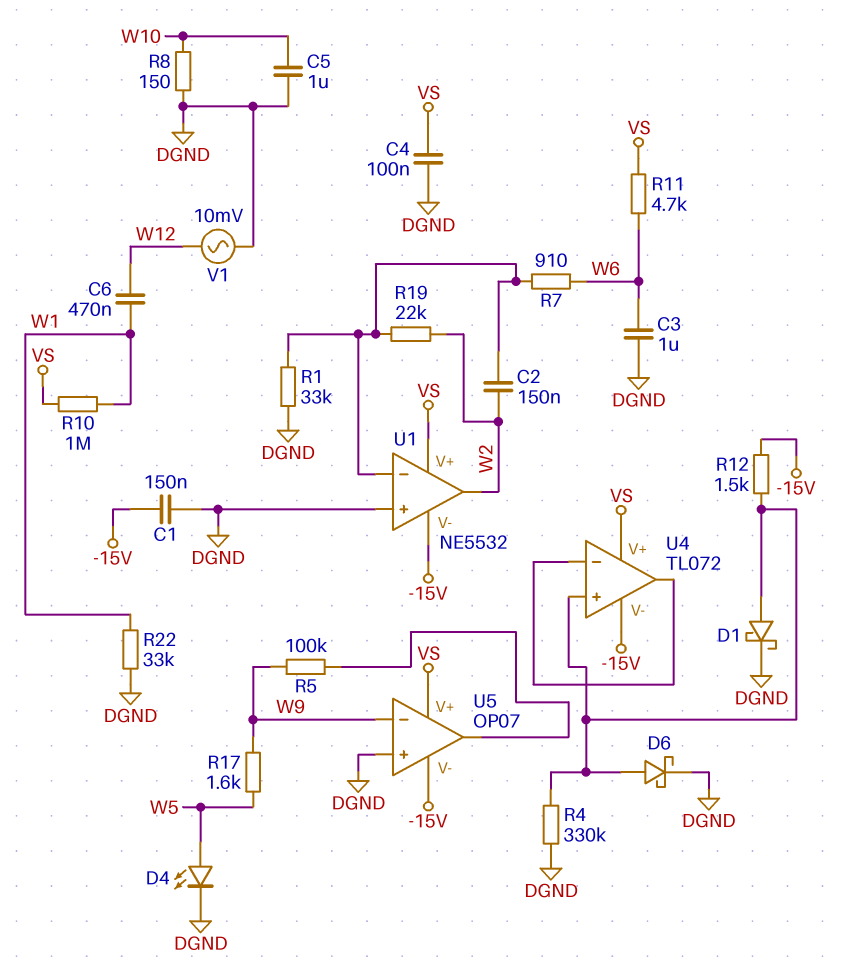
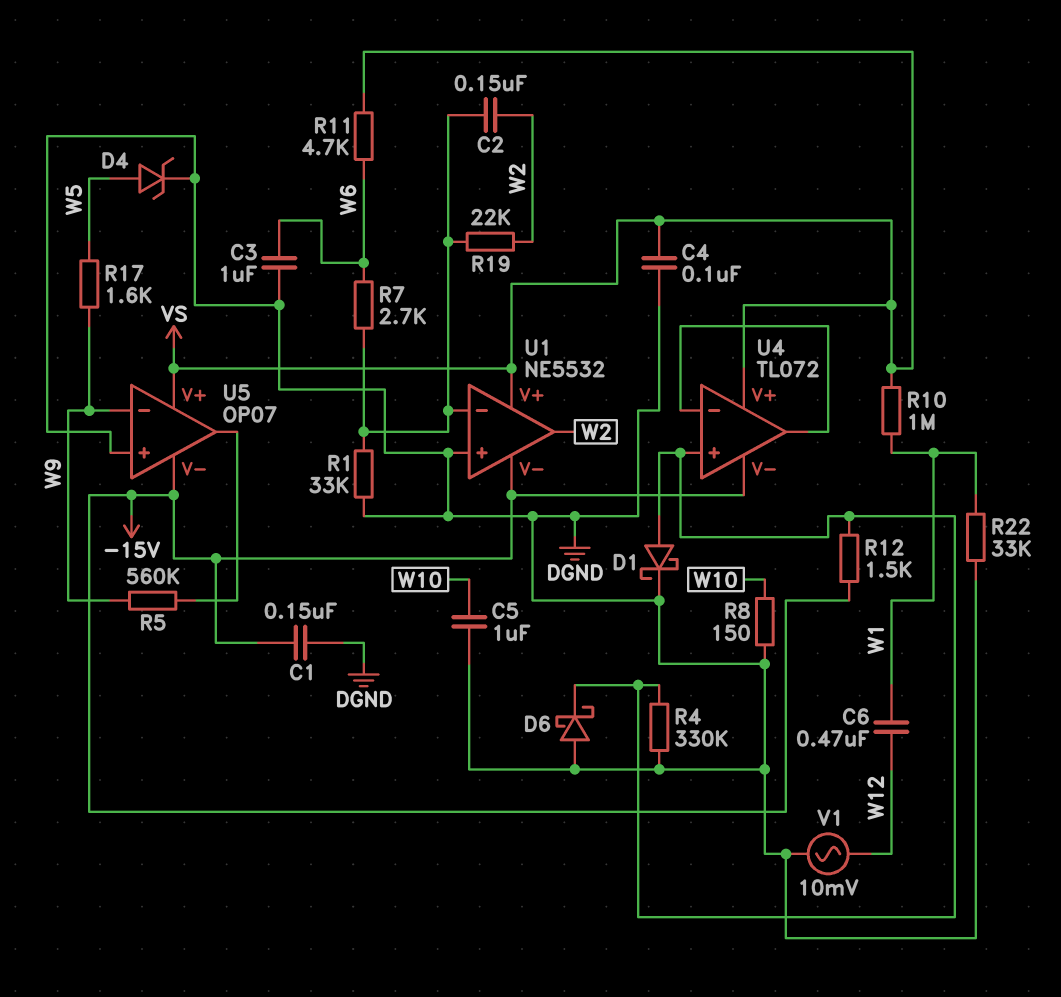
D4: LED (A W5, K DGND) -> zener (A W5, K DGND)
D6: schottky (A U4/in+, K DGND) -> schottky (A DGND, K U4/in+)
R5: 100k (U5/out, W9) -> 560k (U5/out, W9)
R7: 910 (U1/in-, W6) -> 2.7k (U1/in-, W6)

